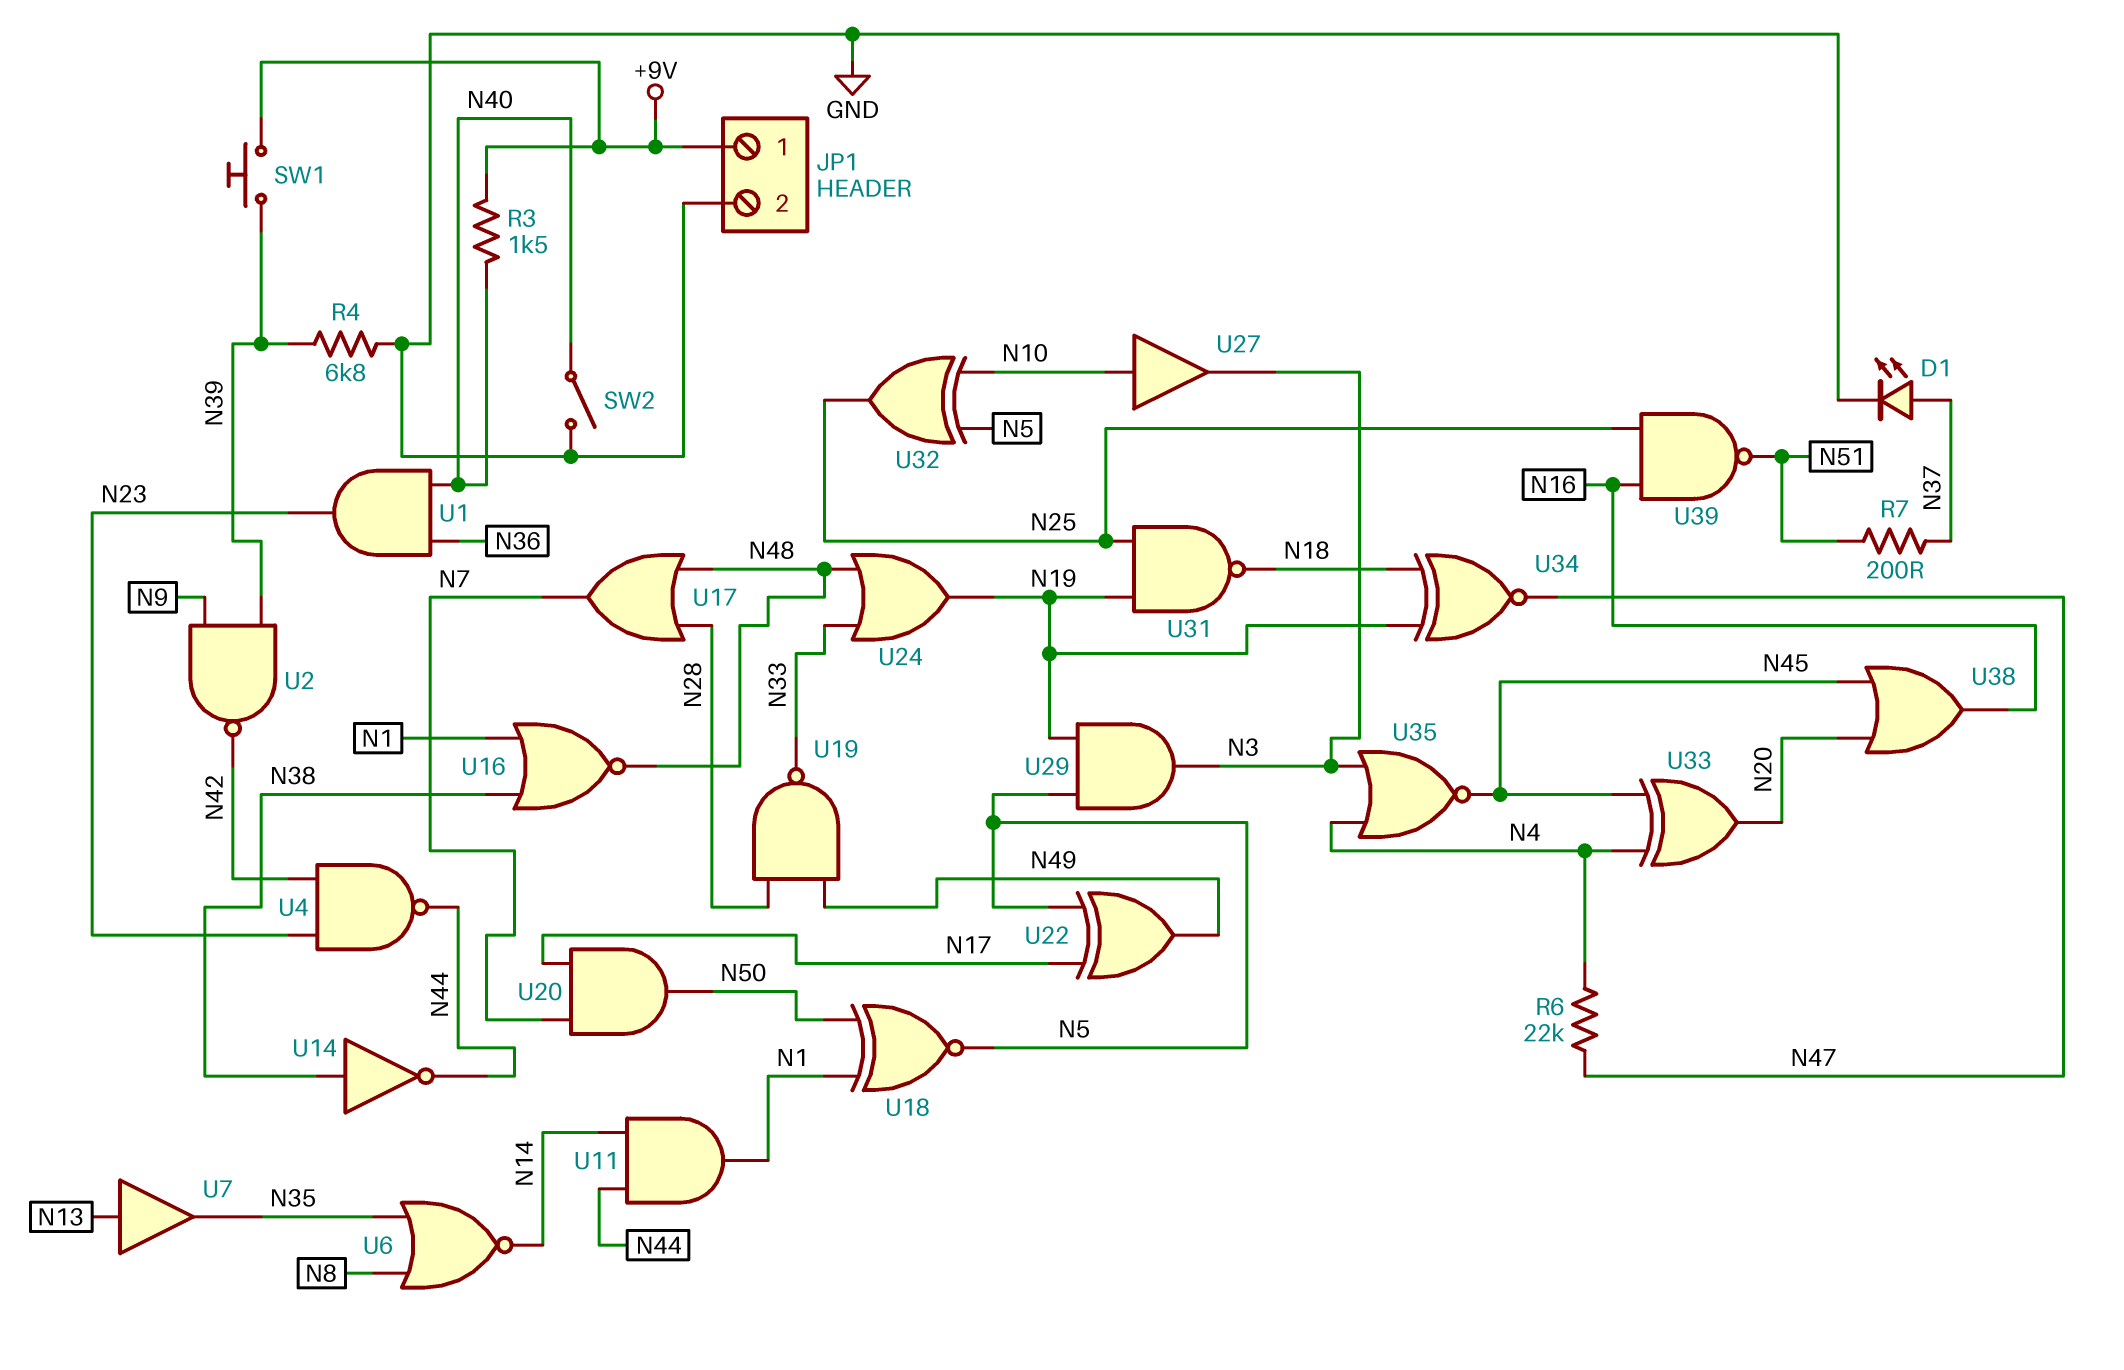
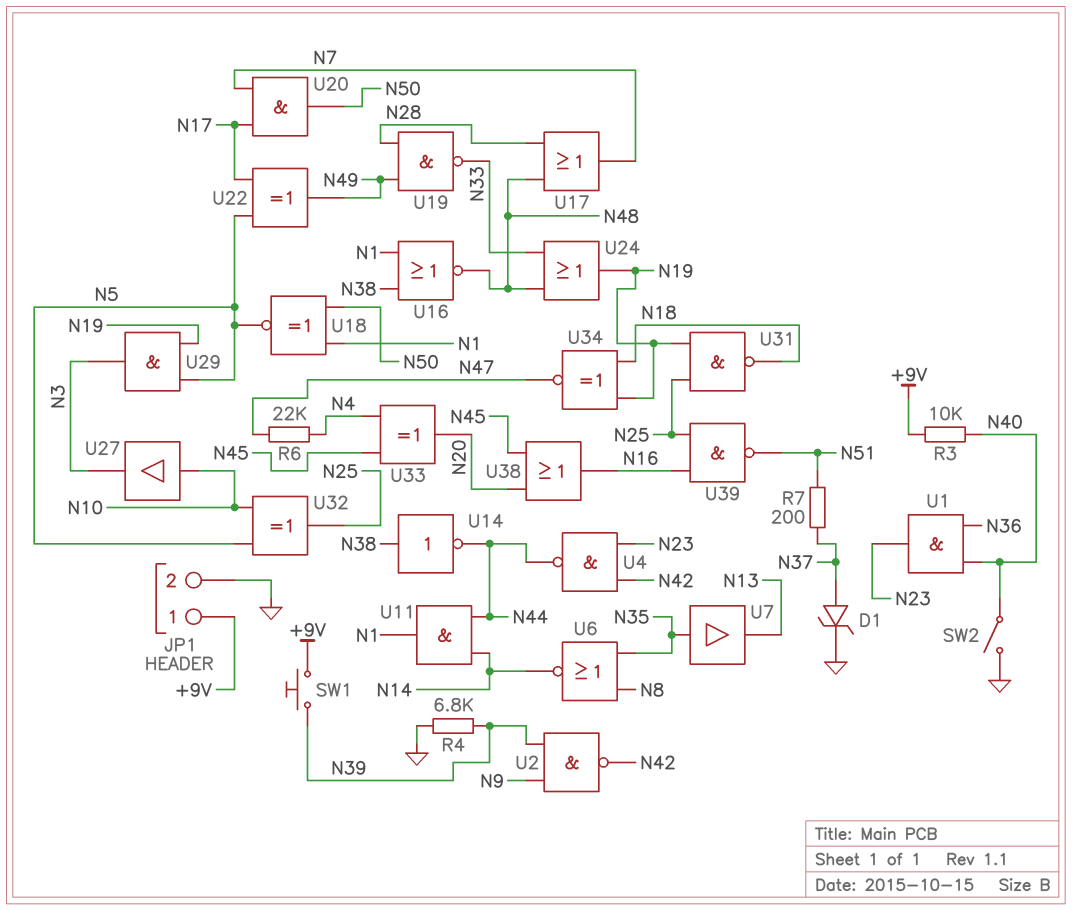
D1: LED (A N37, K GND) -> zener (A N37, K GND)
R3: 1.5k (+9V, N40) -> 10k (+9V, N40)
U7: buffer (in N13, out N35) -> buffer (in N35, out N13)
U35: NOR (in N3, in N4, out N45) -> none

